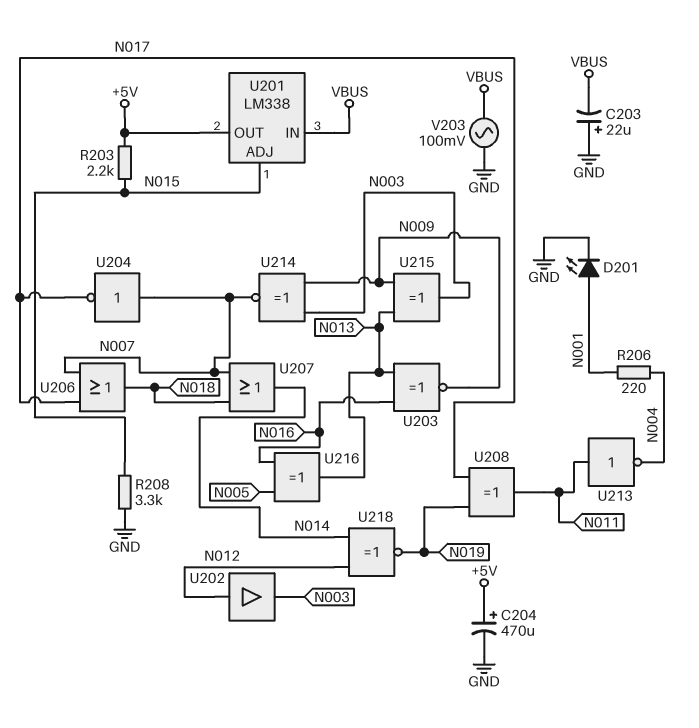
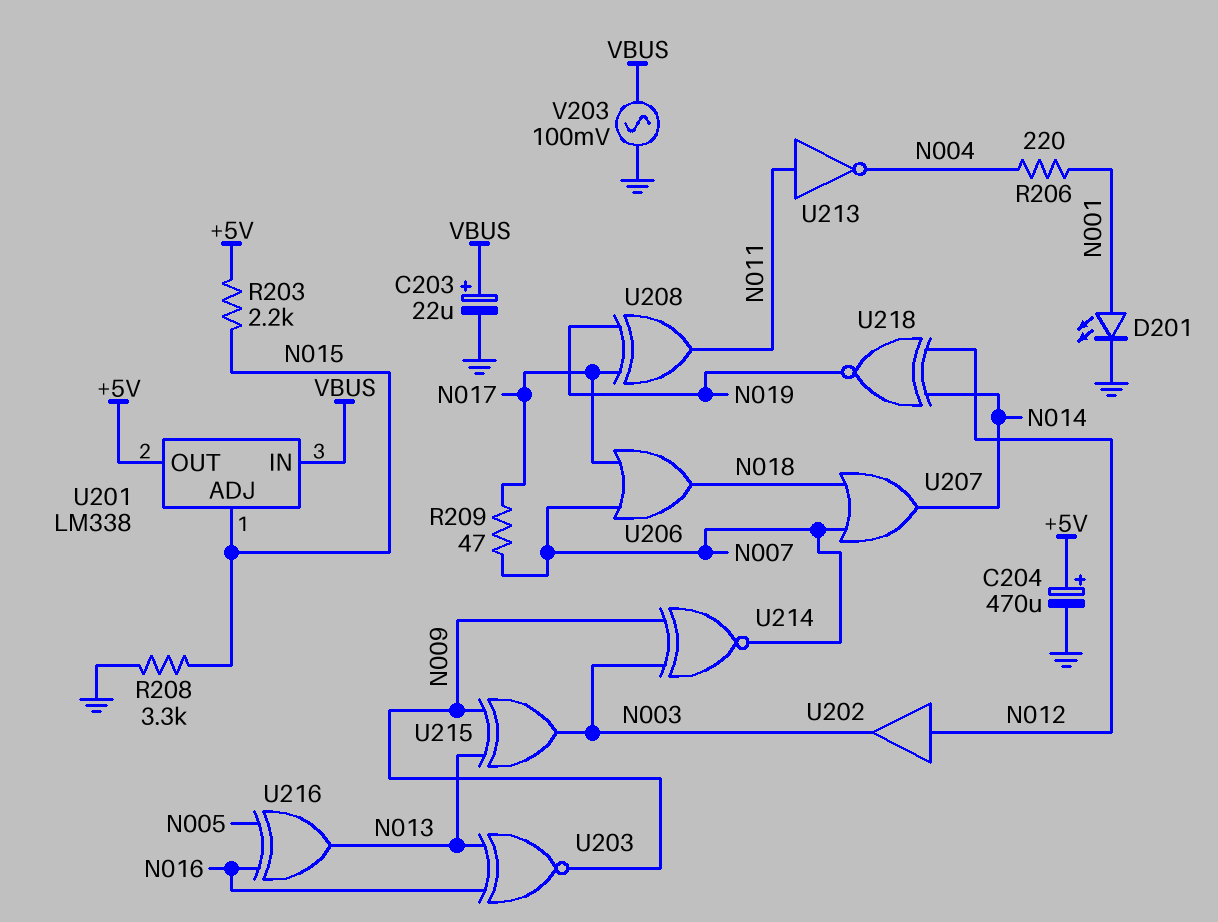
C203: 22uF (plus GND, minus VBUS) -> 22uF (plus VBUS, minus GND)
R209: none -> 47 (N007, N017)
U204: NOT (in N007, out N017) -> none

